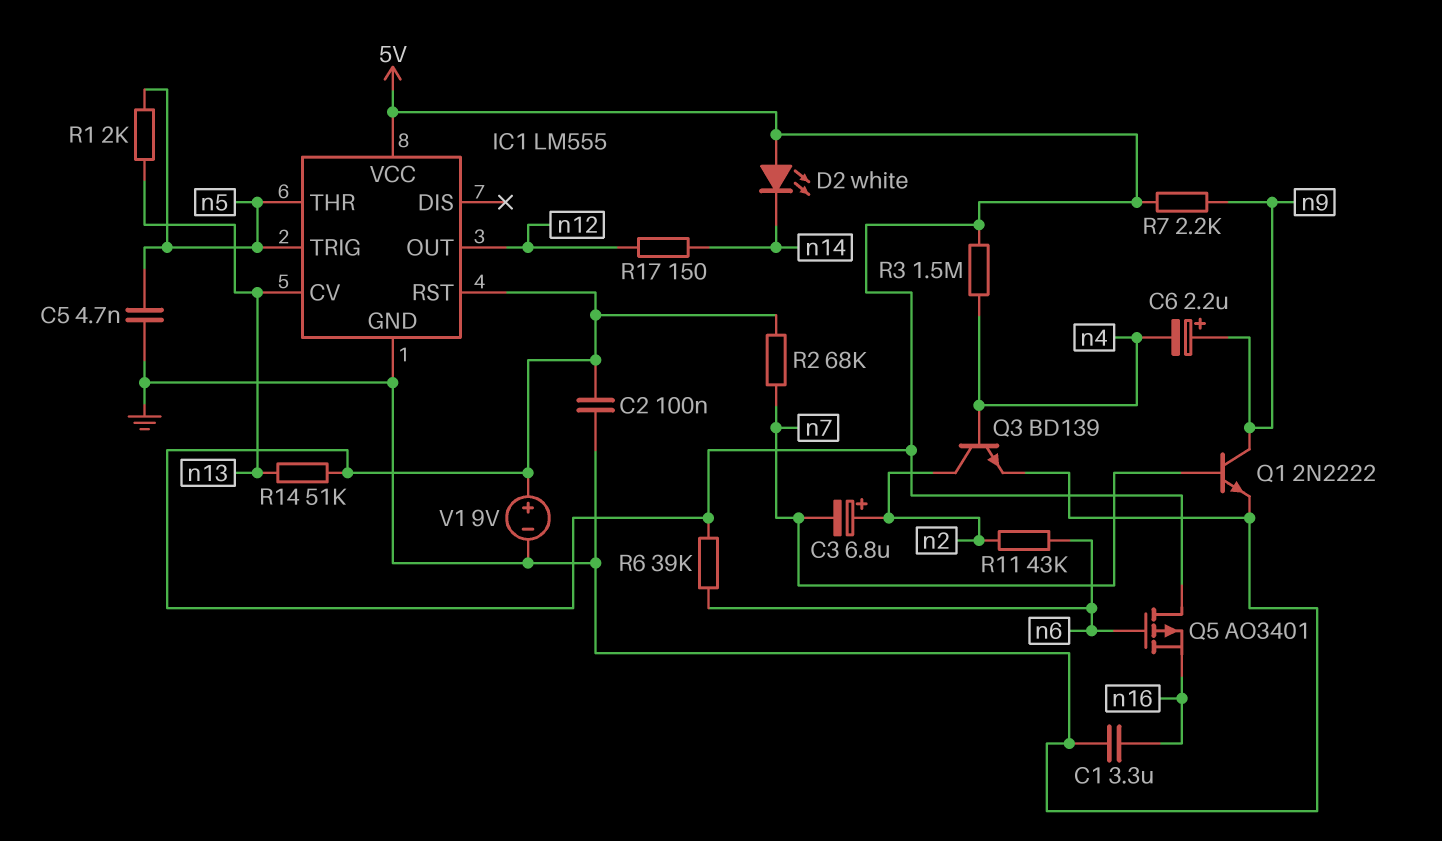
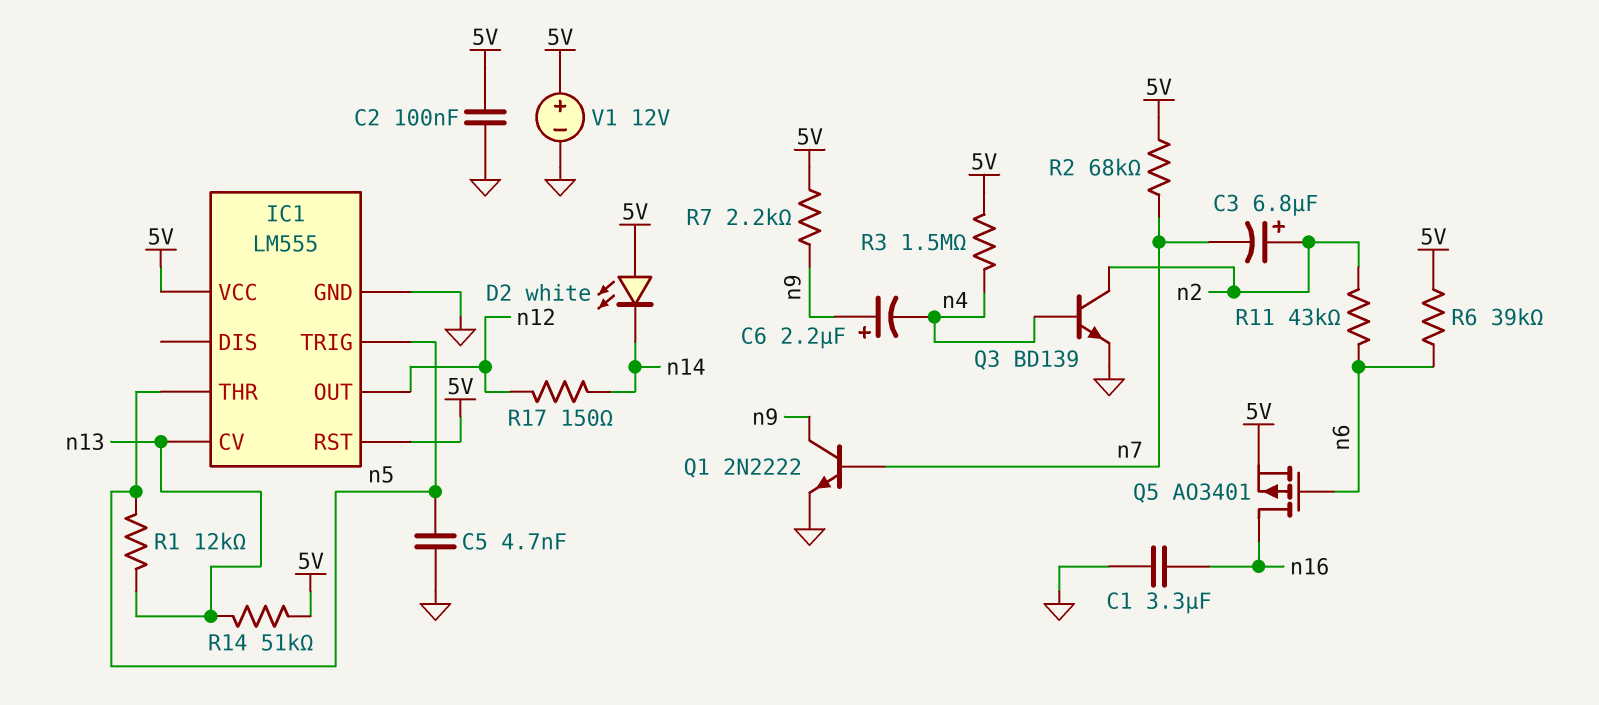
Q5: PMOS AO3401 (G n6, D 5V, S n16) -> PMOS AO3401 (G n6, D n16, S 5V)
R1: 2k (n5, n13) -> 12k (n5, n13)
V1: 9V (plus 5V, minus GND) -> 12V (plus 5V, minus GND)

